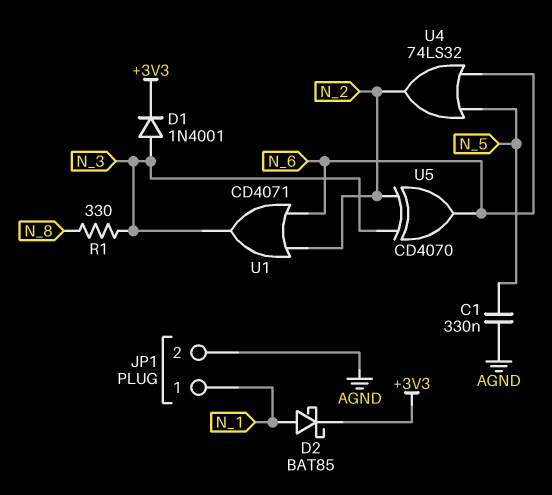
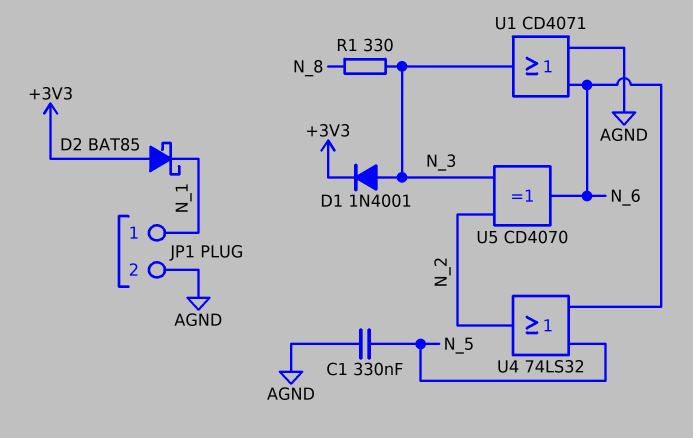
D2: schottky BAT85 (A N_1, K +3V3) -> schottky BAT85 (A +3V3, K N_1)
U1: OR CD4071 (in N_2, in N_6, out N_3) -> OR CD4071 (in AGND, in N_6, out N_3)

